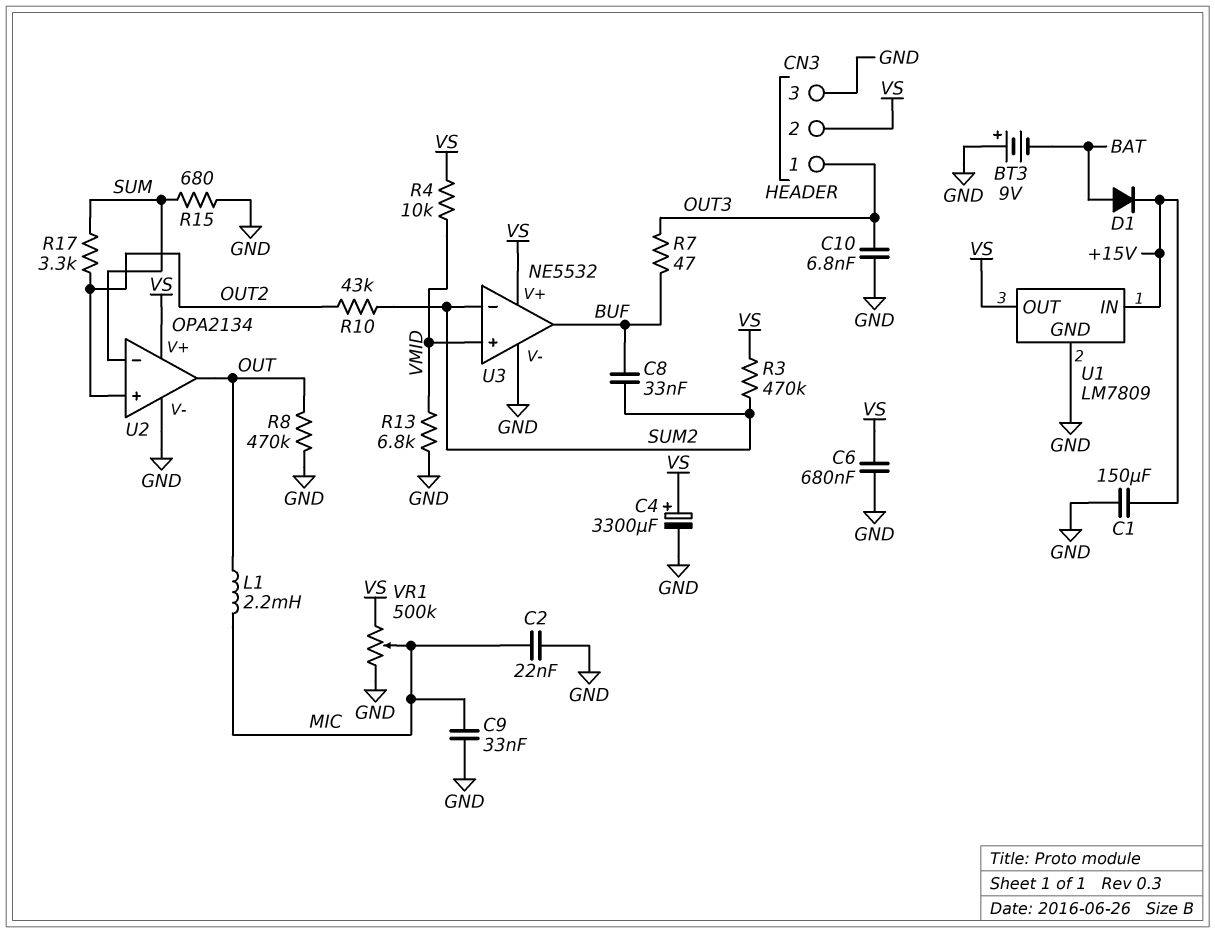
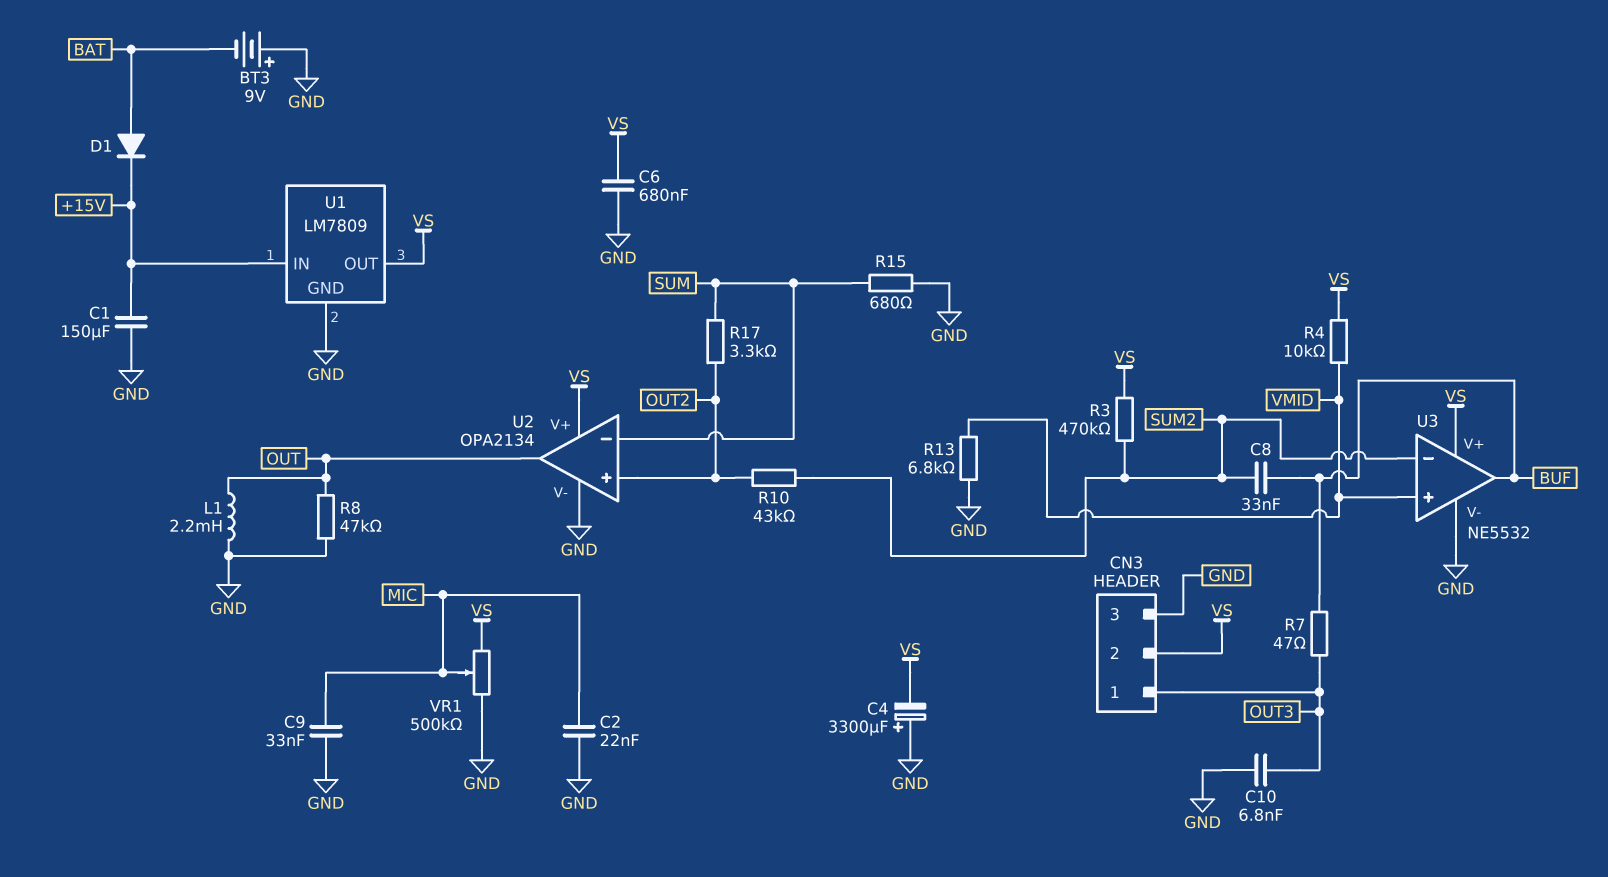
C4: 3300uF (plus VS, minus GND) -> 3300uF (plus GND, minus VS)
L1: 2.2mH (MIC, OUT) -> 2.2mH (GND, OUT)
R8: 470k (GND, OUT) -> 47k (GND, OUT)

